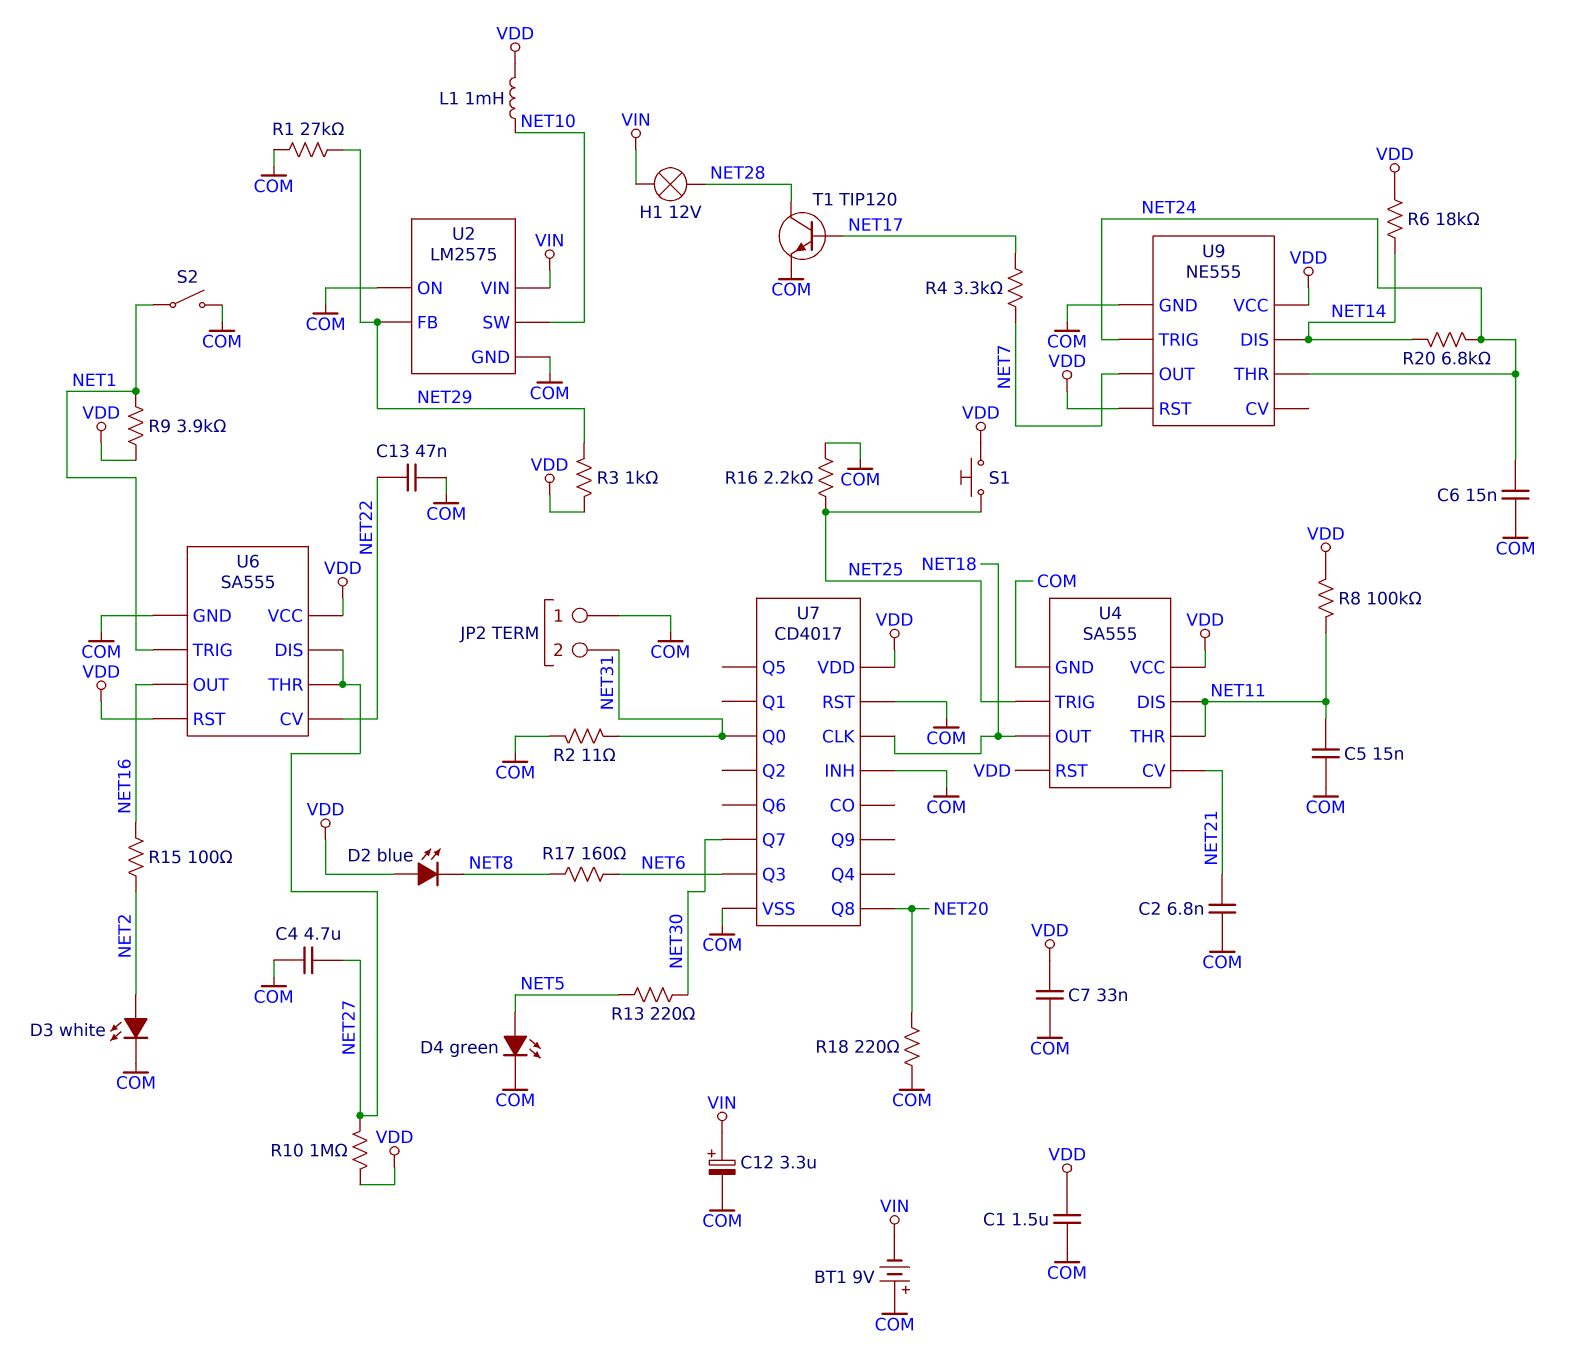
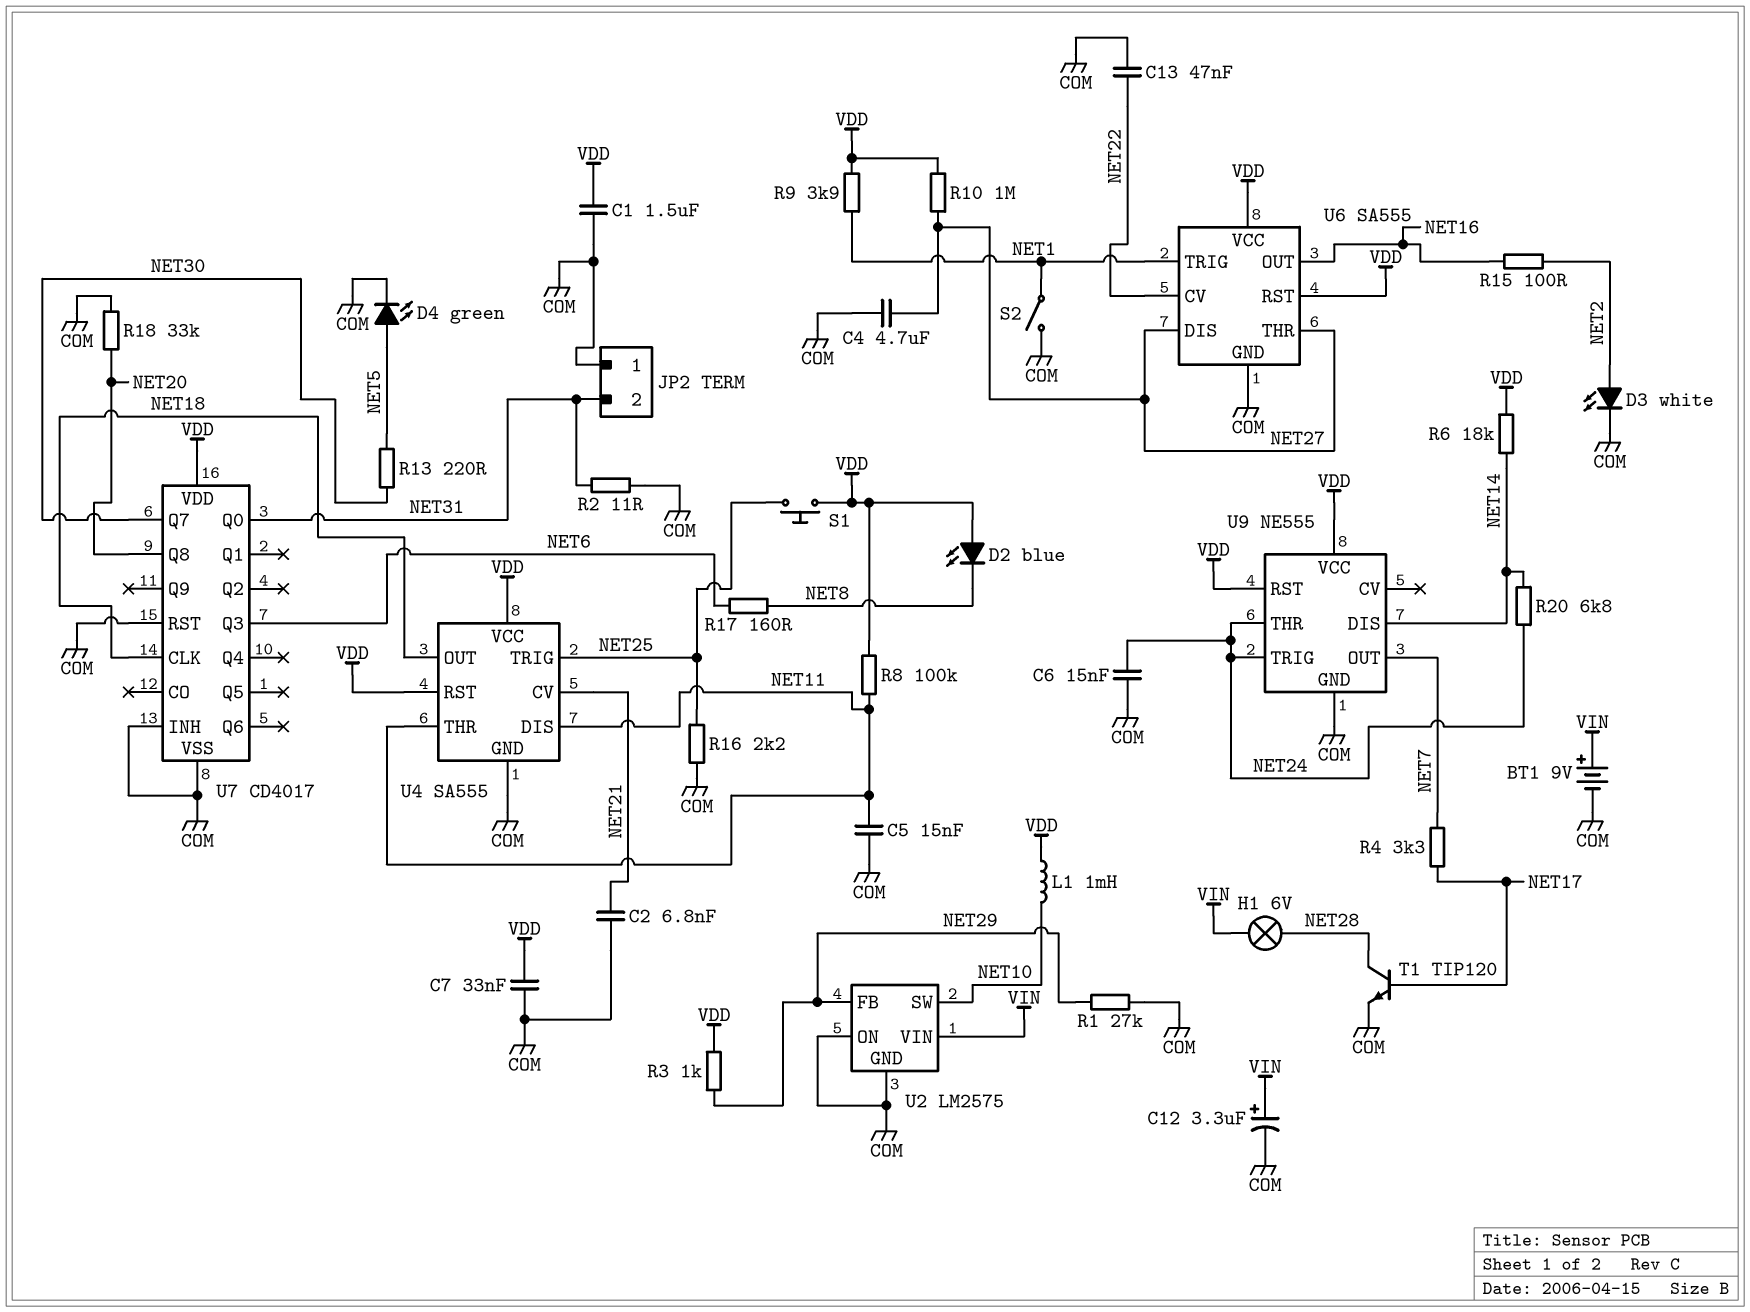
BT1: 9V (plus COM, minus VIN) -> 9V (plus VIN, minus COM)
H1: lamp 12V (NET28, VIN) -> lamp 6V (NET28, VIN)
R18: 220 (COM, NET20) -> 33k (COM, NET20)

